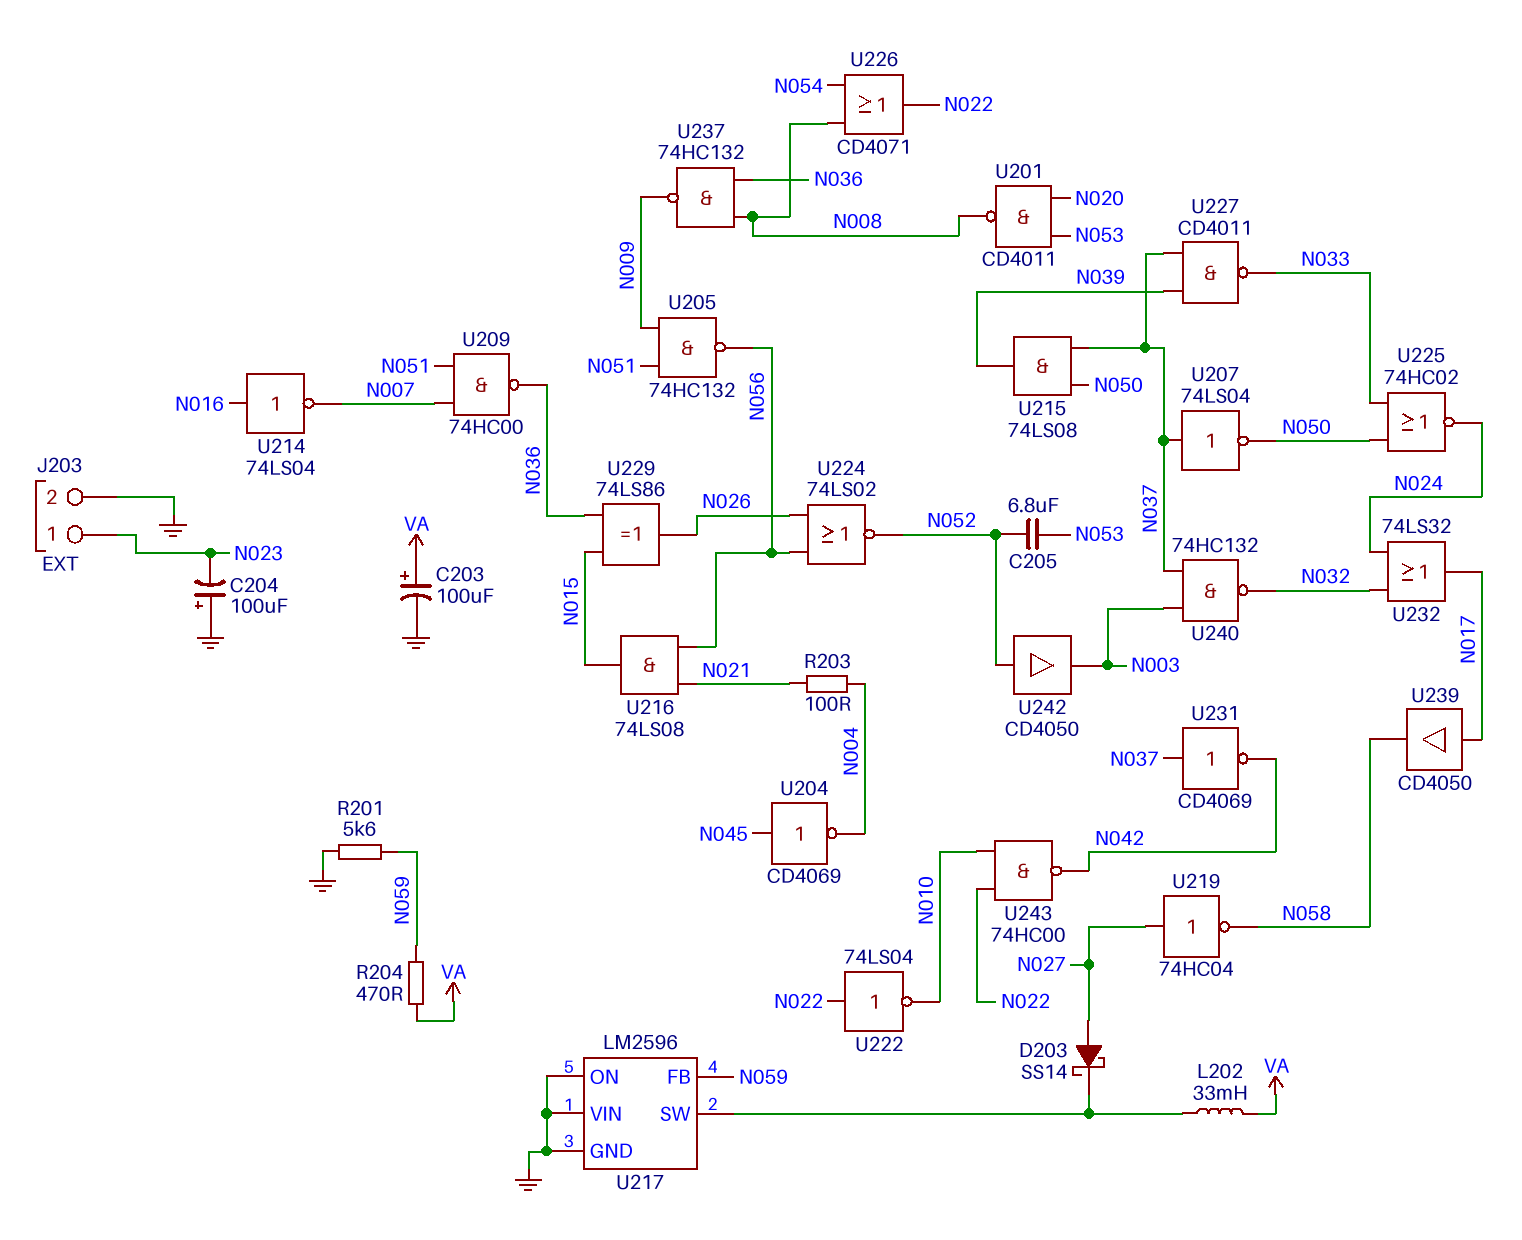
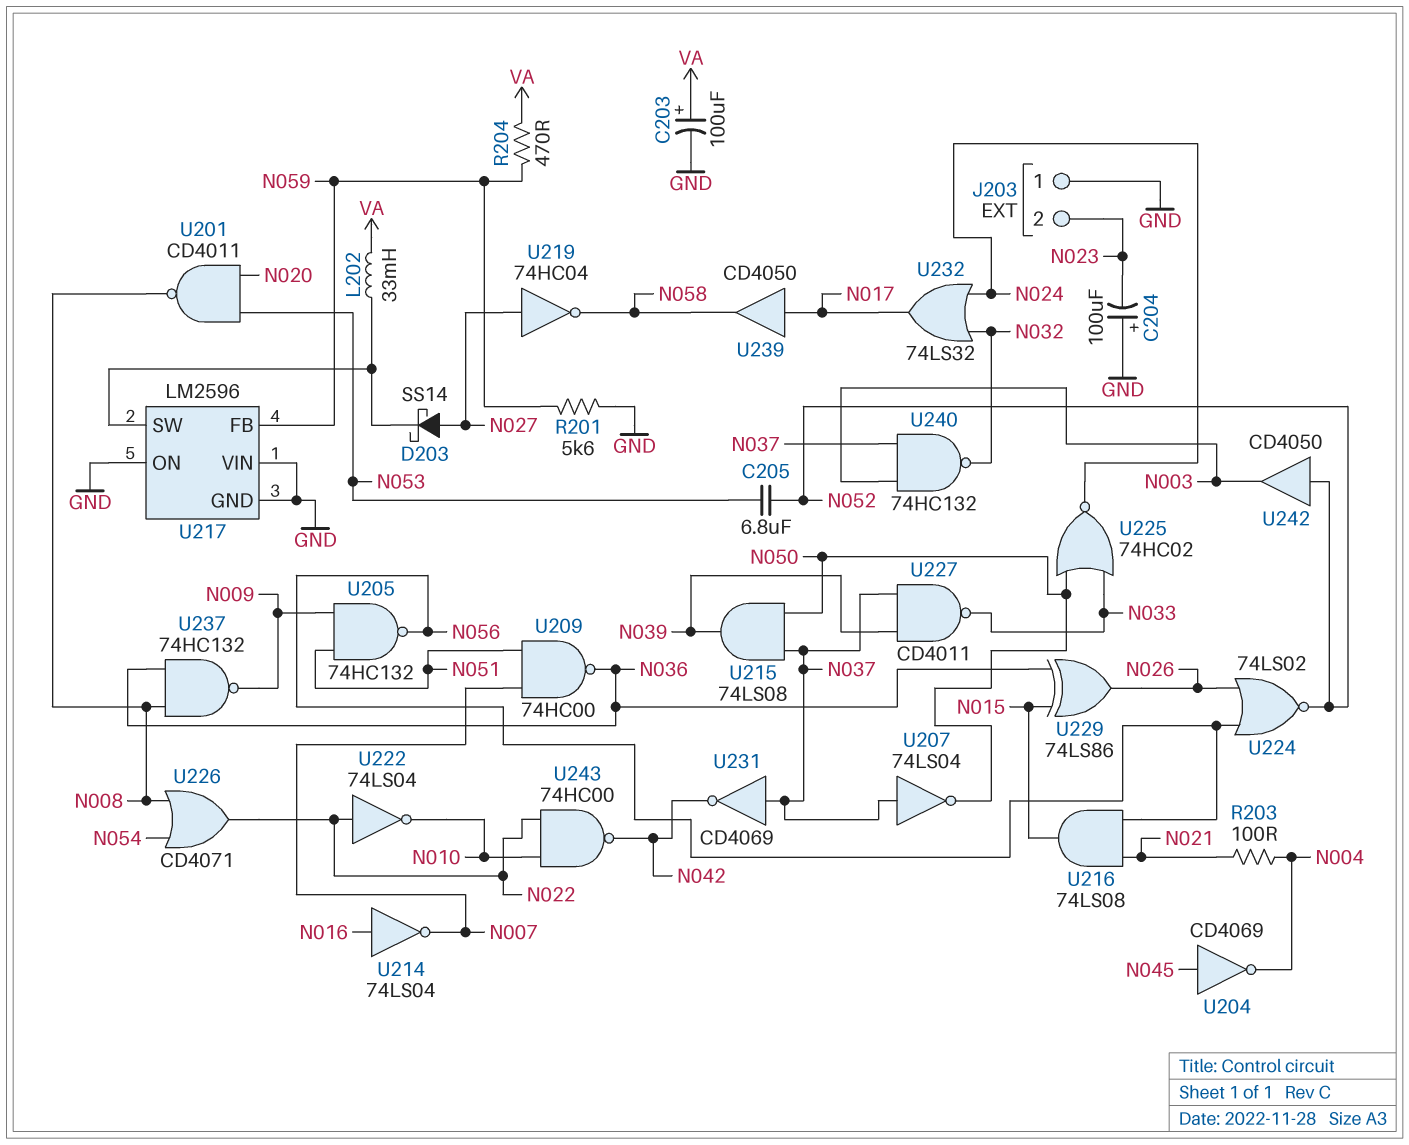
J203 pin 1: N023 -> GND
J203 pin 2: GND -> N023

